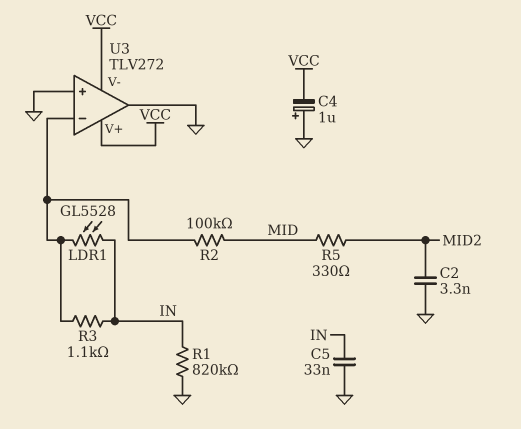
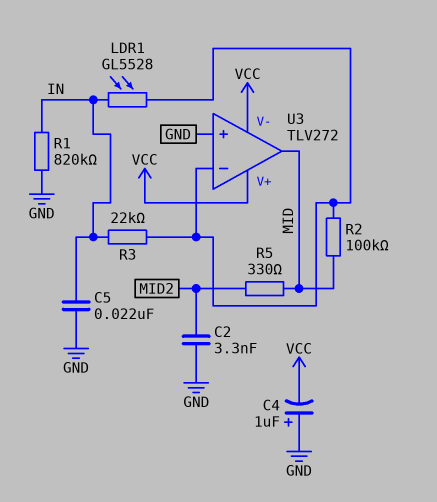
C5: 33nF (GND, IN) -> 22nF (GND, IN)
R3: 1.1k (IN, U3/in-) -> 22k (IN, U3/in-)
U3 pin out: GND -> MID

